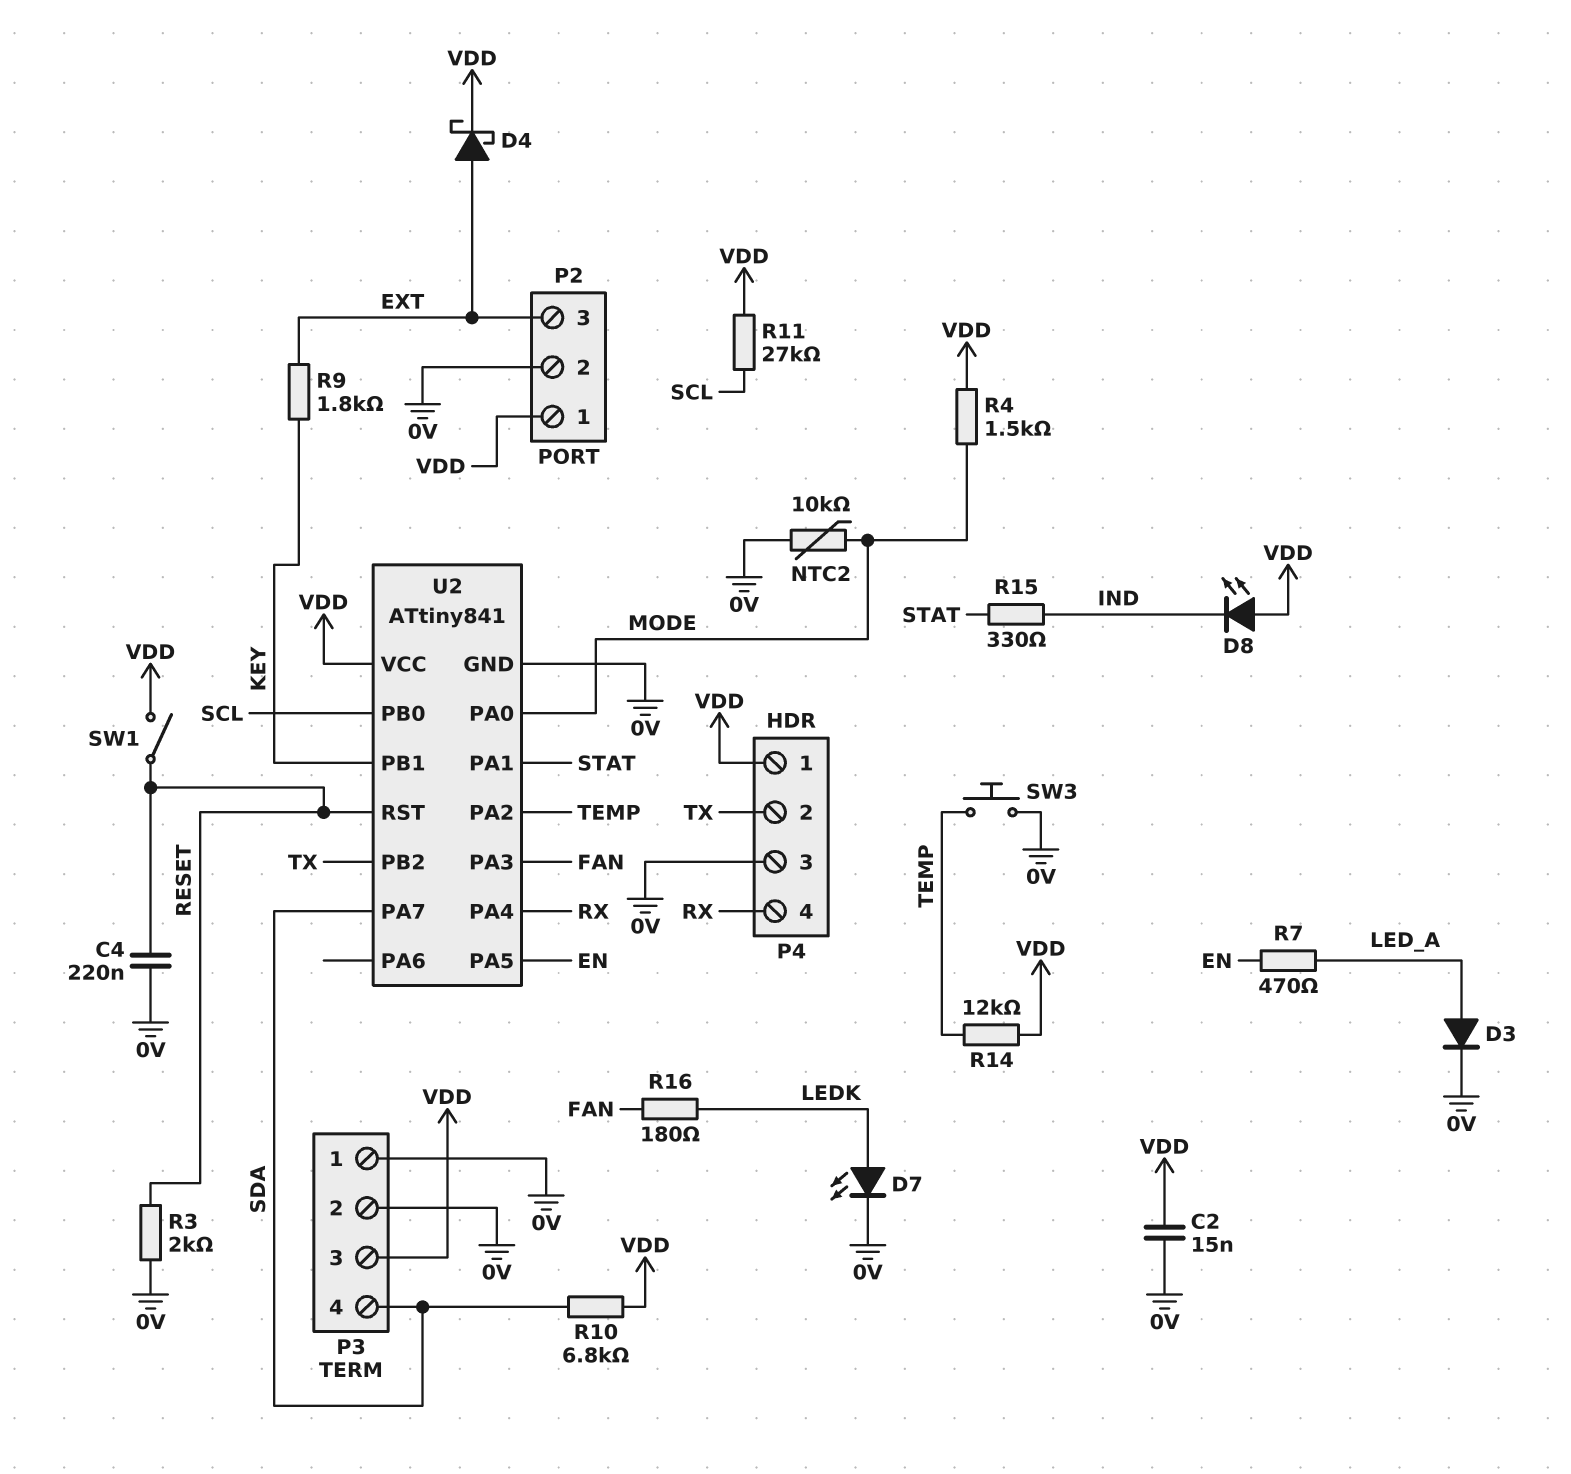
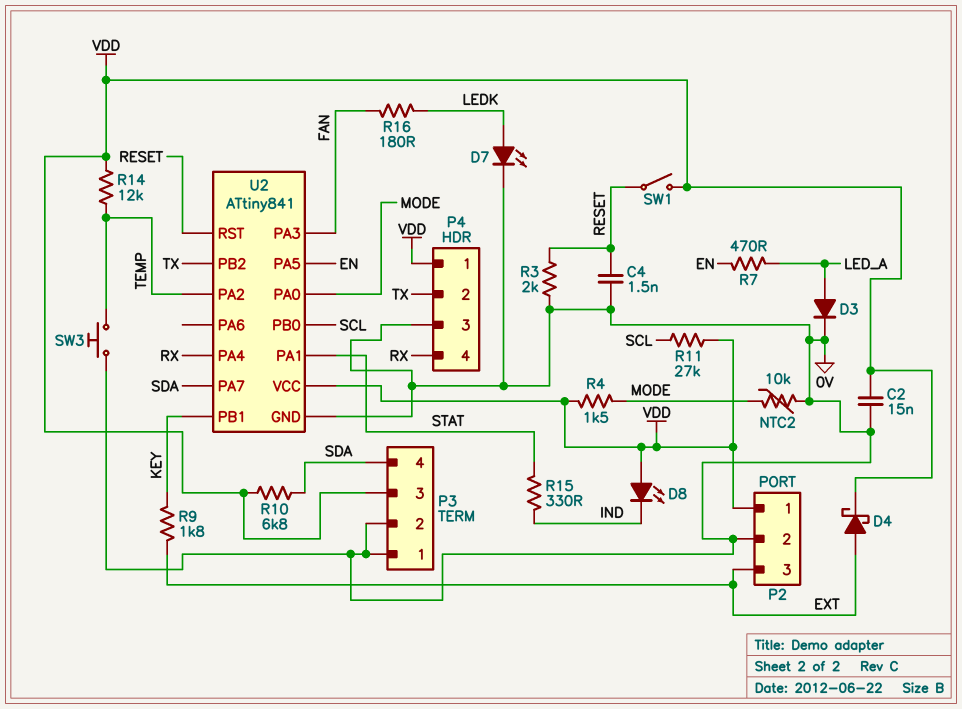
C4: 220nF (0V, RESET) -> 1.5nF (0V, RESET)

